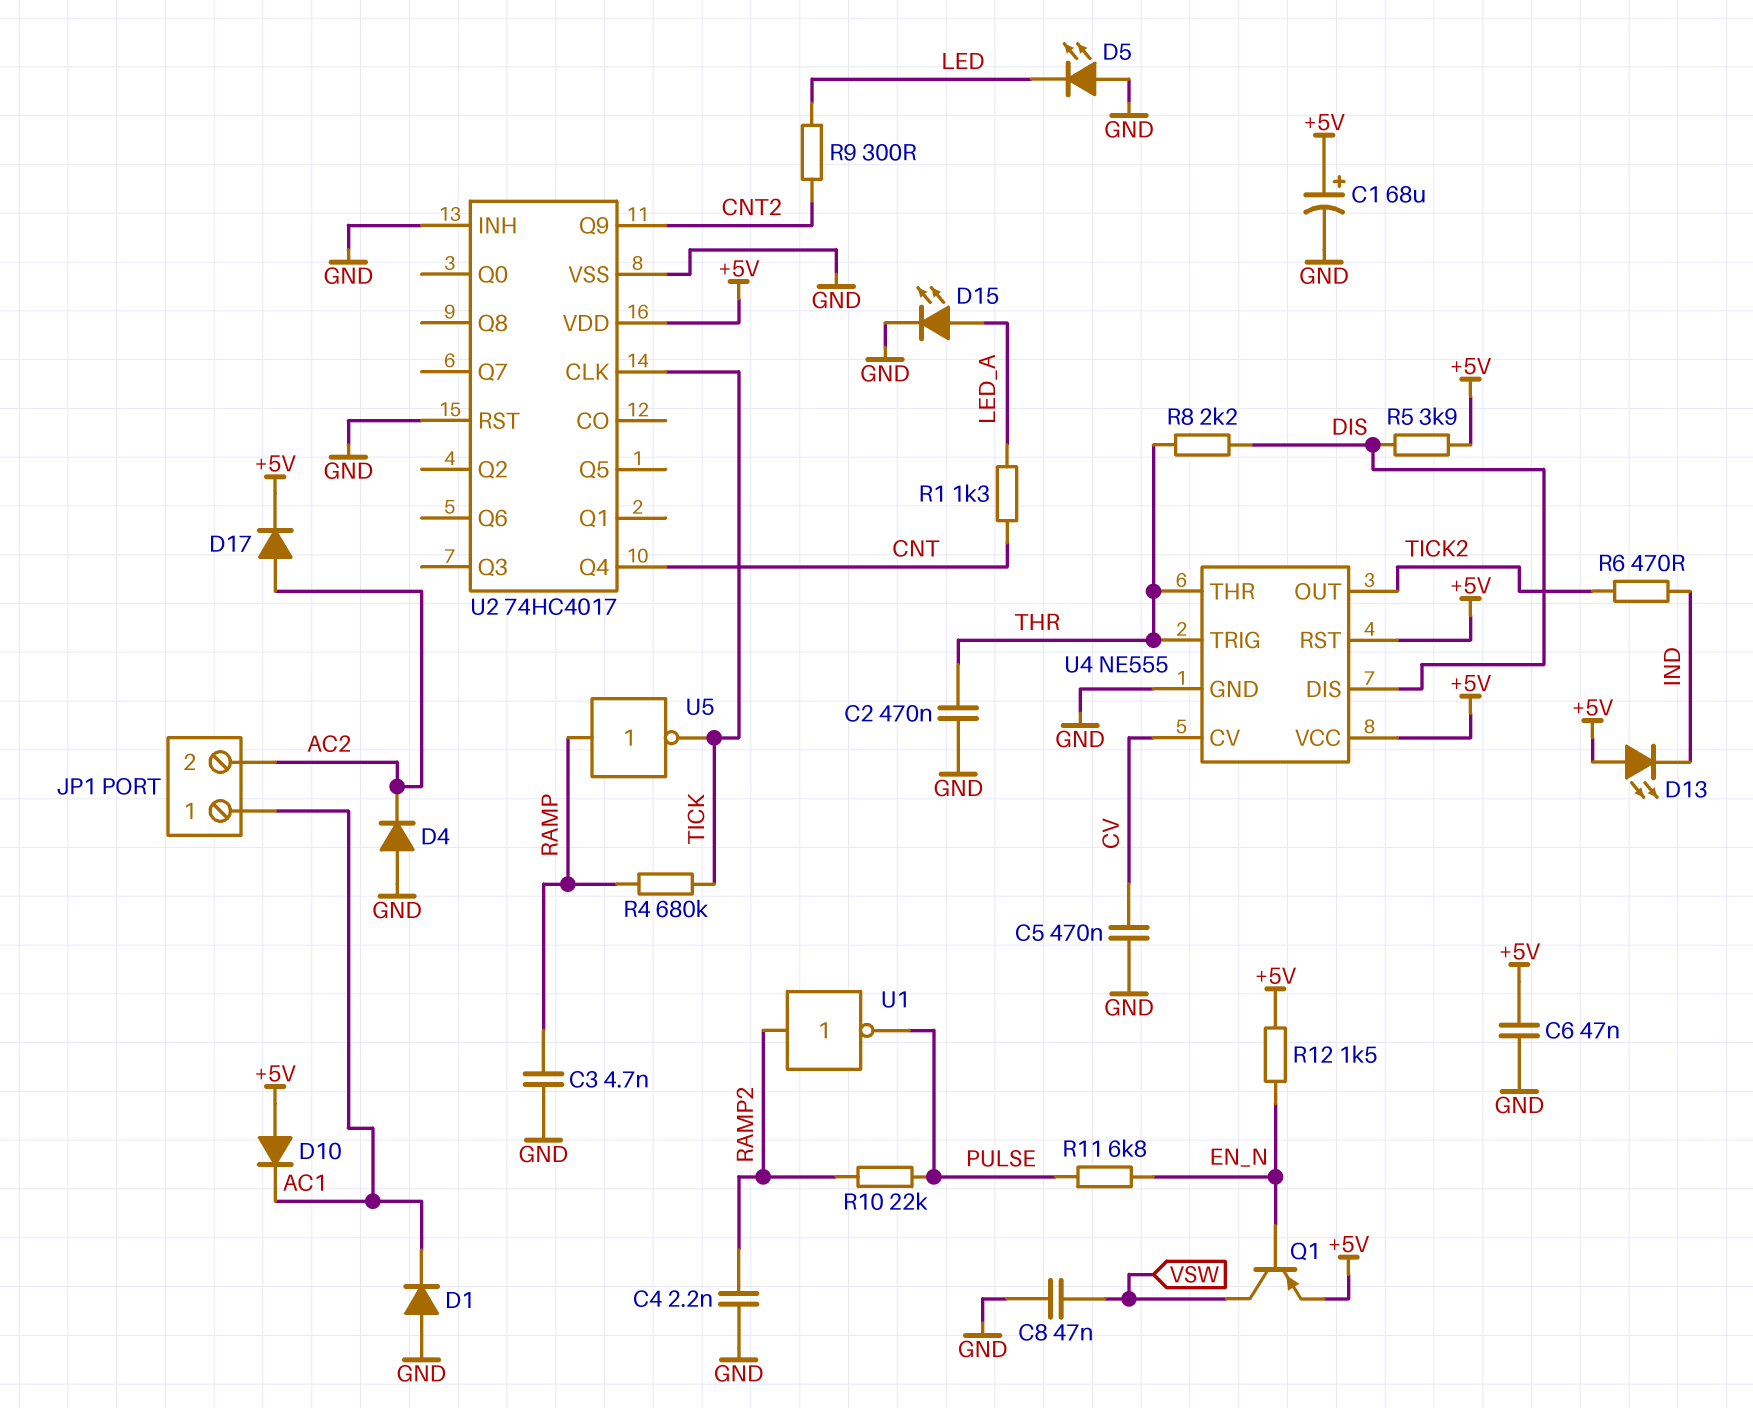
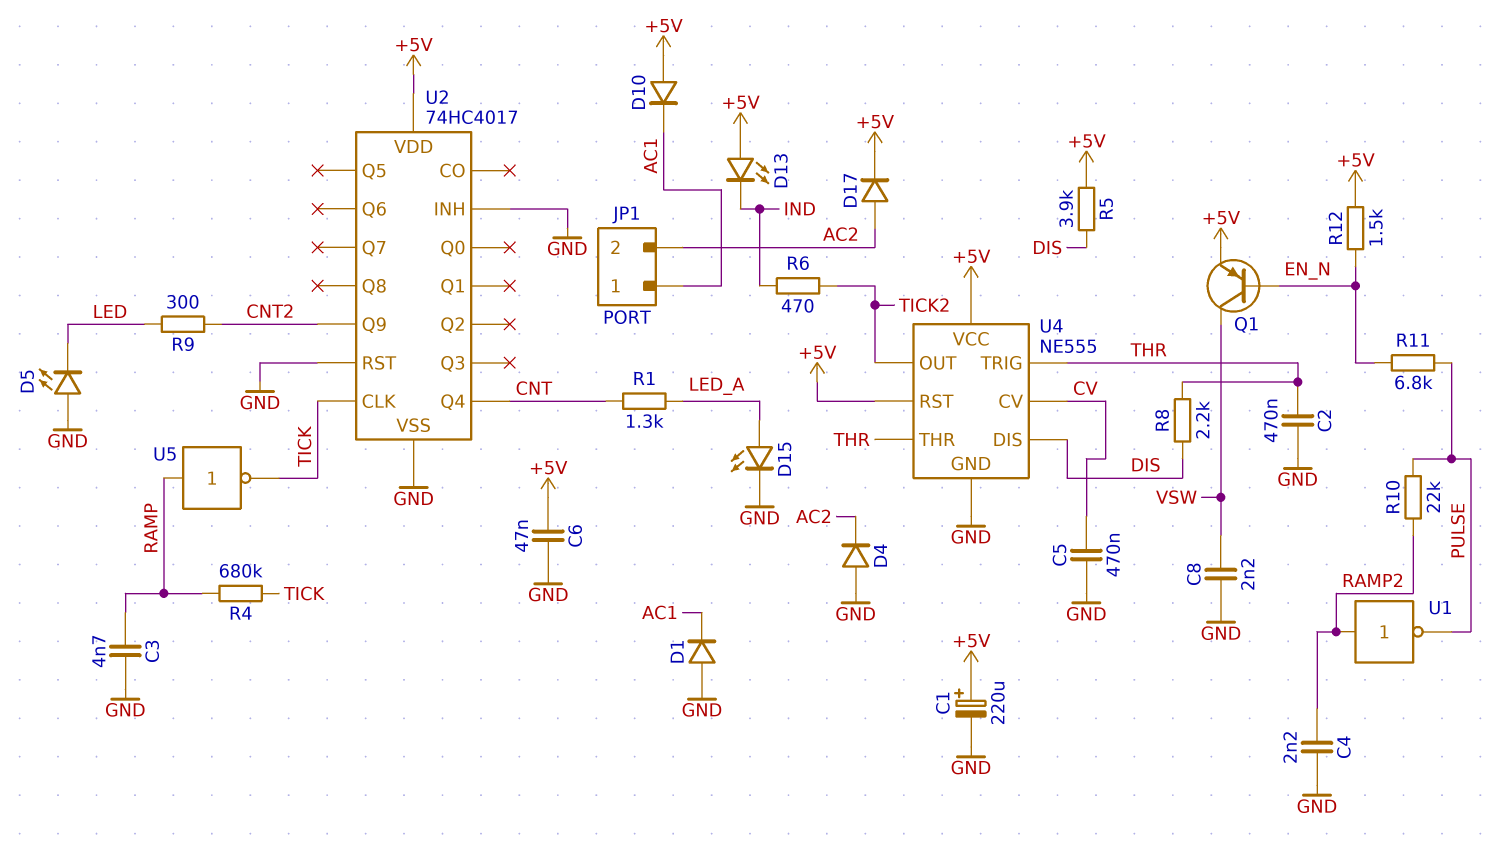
C1: 68uF (plus +5V, minus GND) -> 220uF (plus +5V, minus GND)
C8: 47nF (GND, VSW) -> 2.2nF (GND, VSW)

